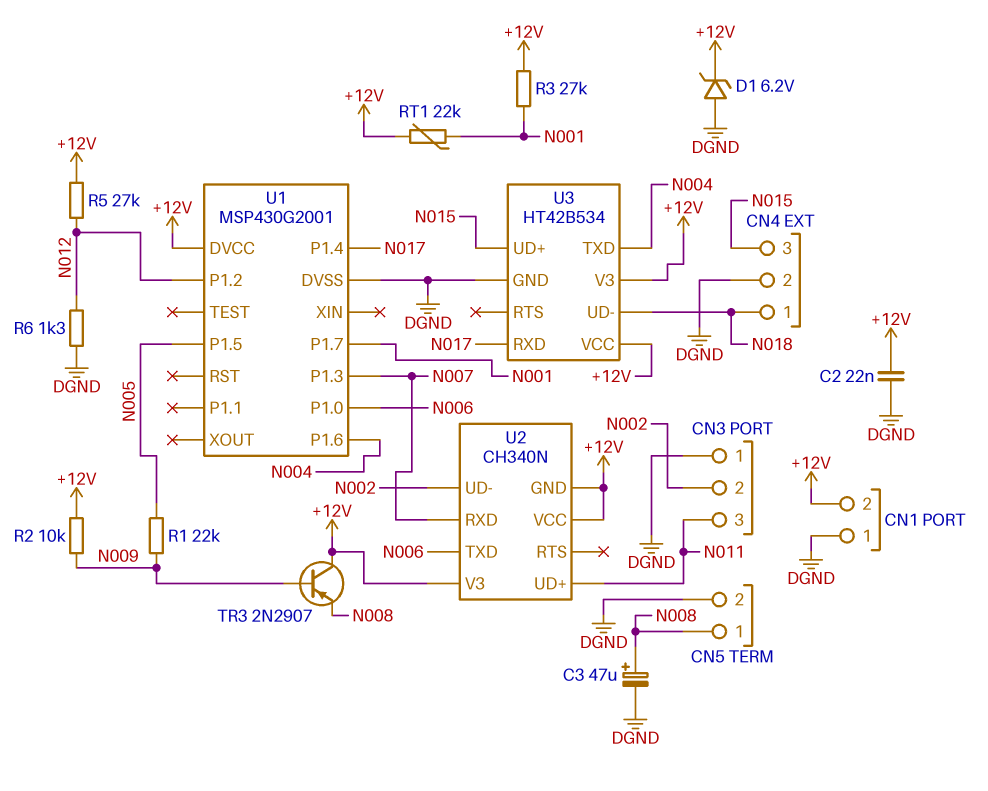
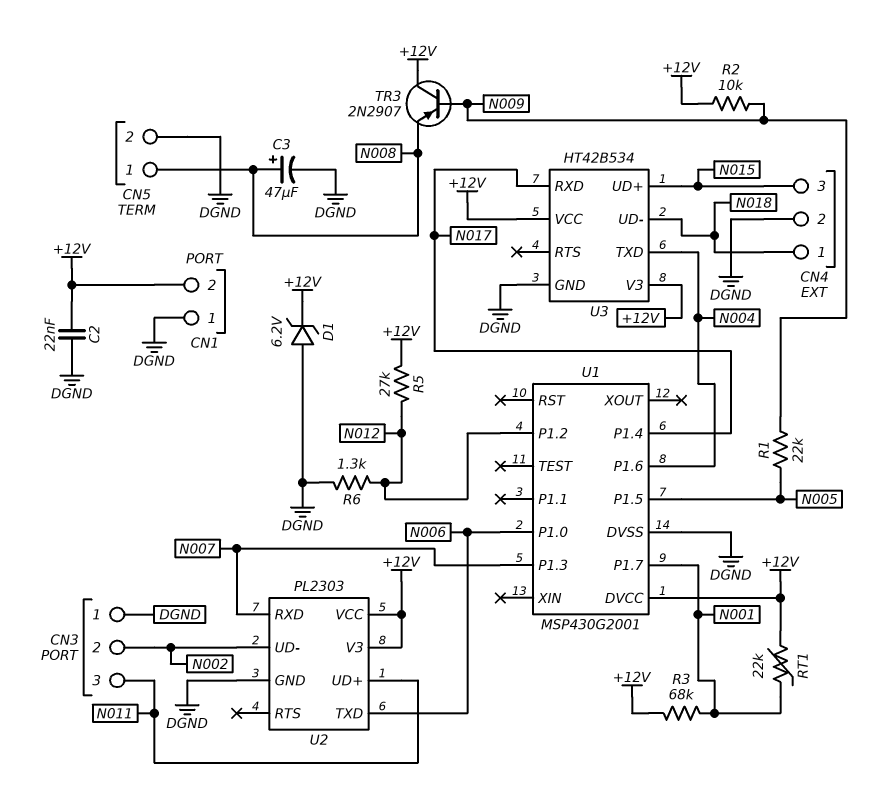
R3: 27k (+12V, N001) -> 68k (+12V, N001)
U2: CH340N -> PL2303
U2 pin GND: +12V -> DGND

